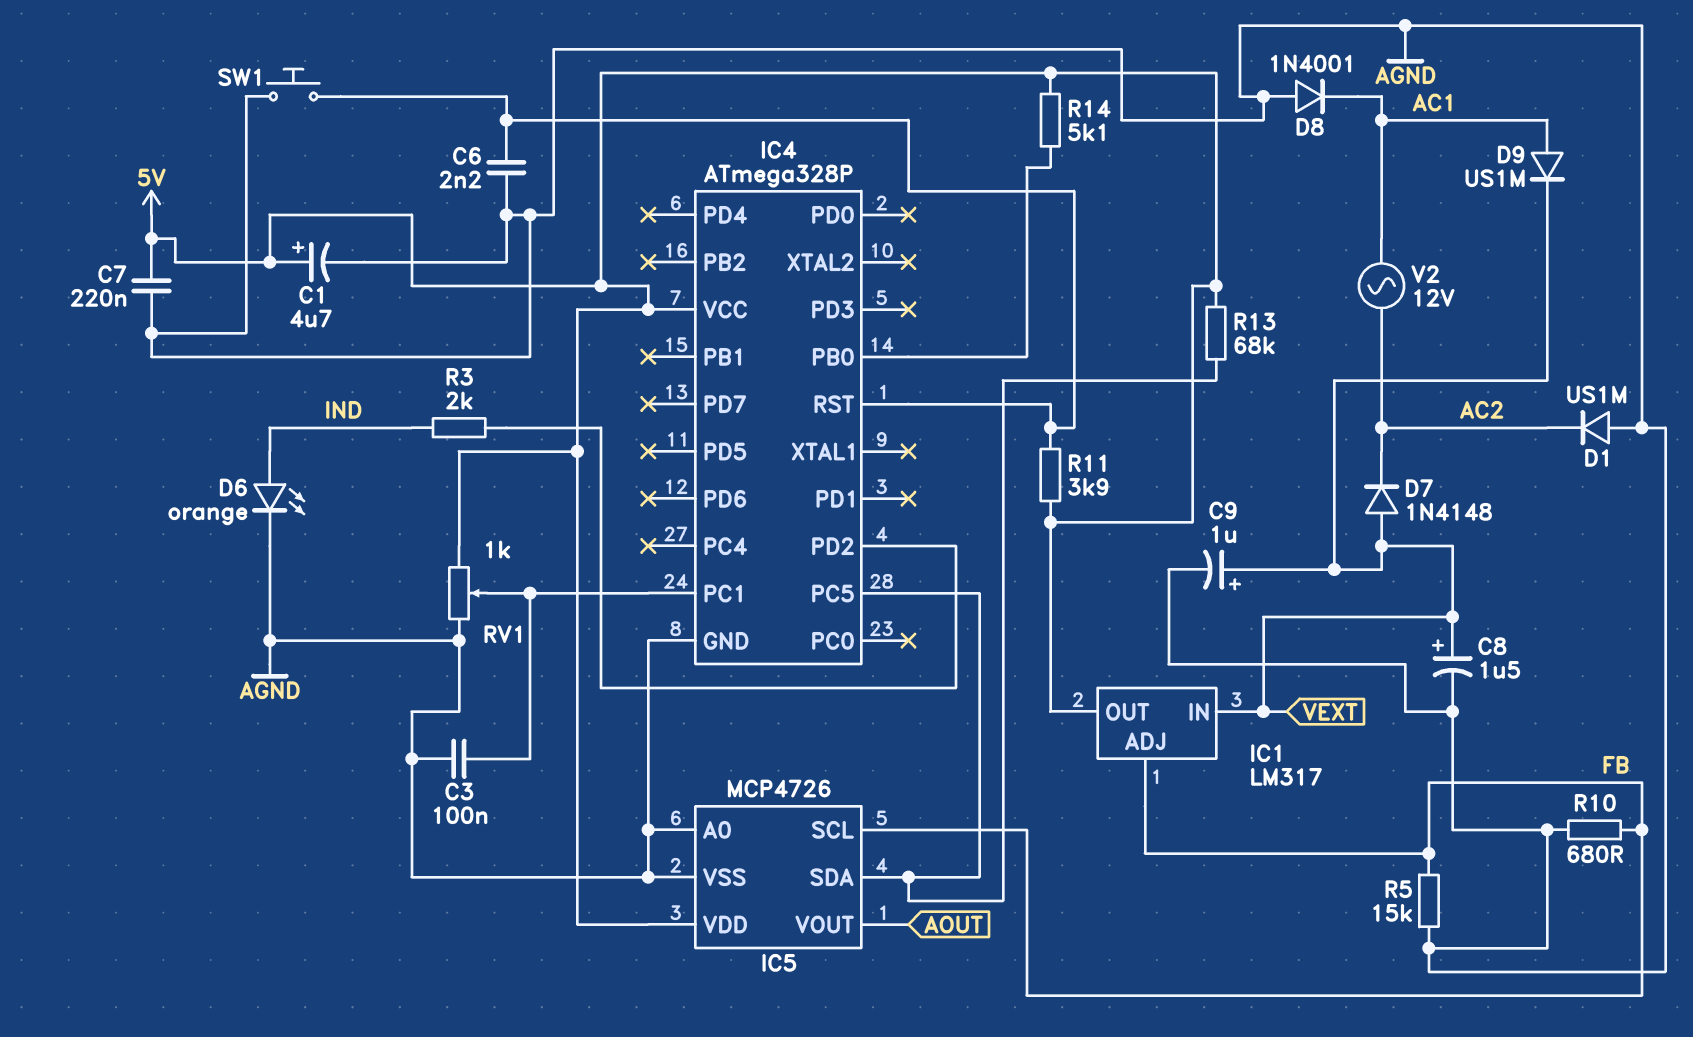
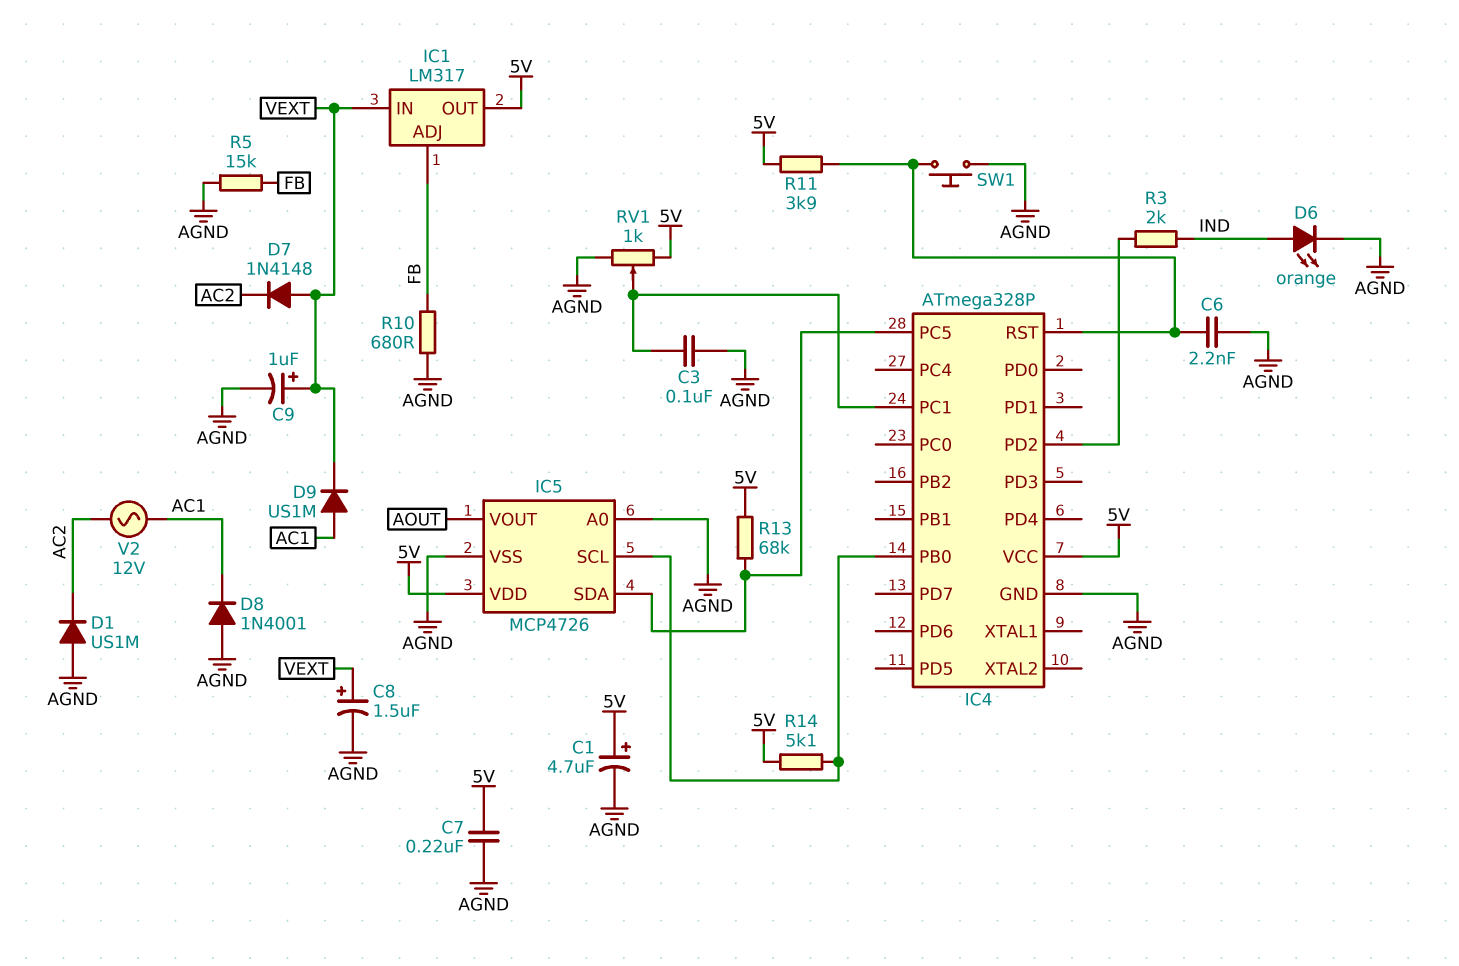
IC5 pin SCL: FB -> IC4/PB0

